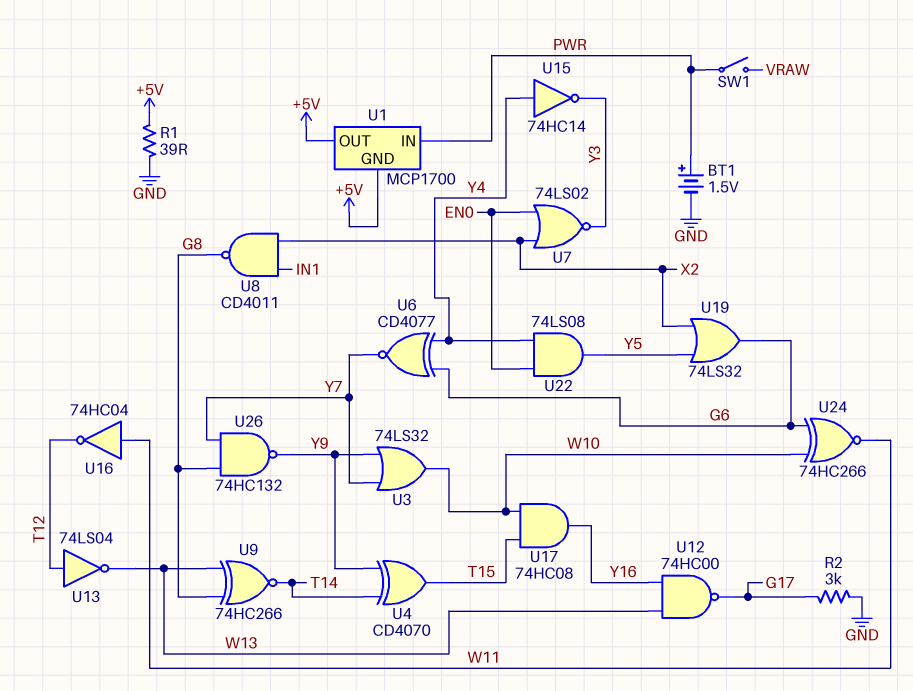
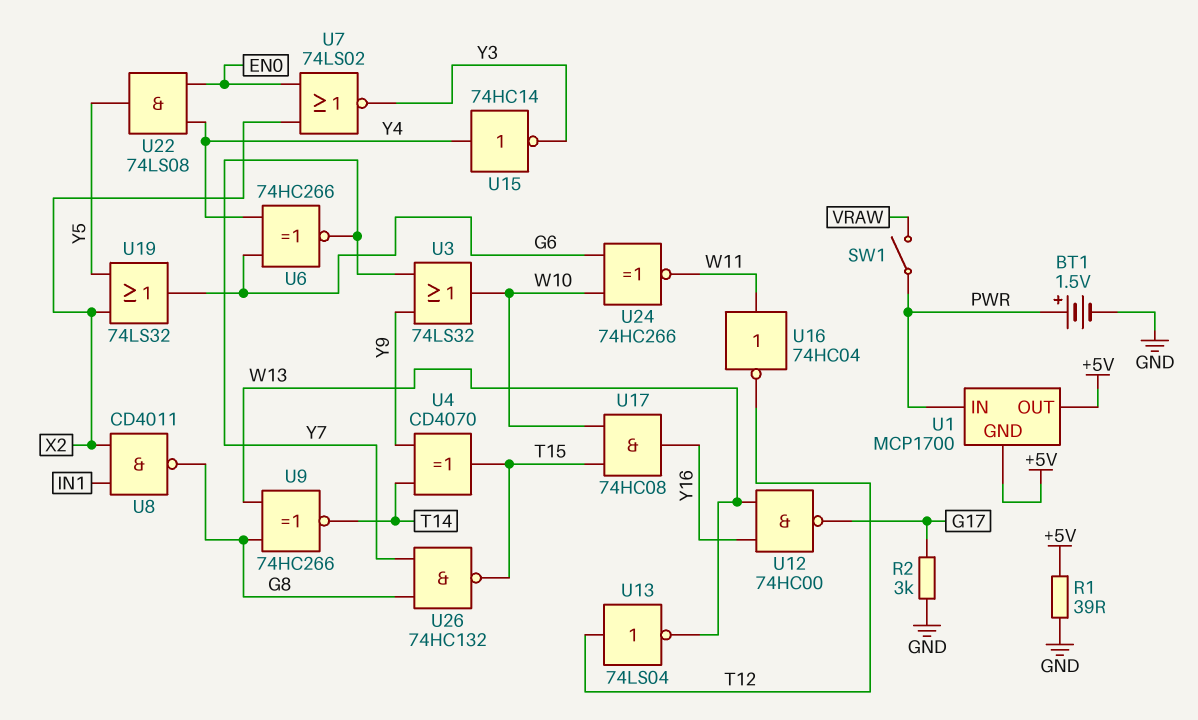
U6: XNOR CD4077 (in G6, in Y4, out Y7) -> XNOR 74HC266 (in G6, in Y4, out Y7)
U26: NAND 74HC132 (in G8, in Y7, out Y9) -> NAND 74HC132 (in G8, in Y7, out T15)

